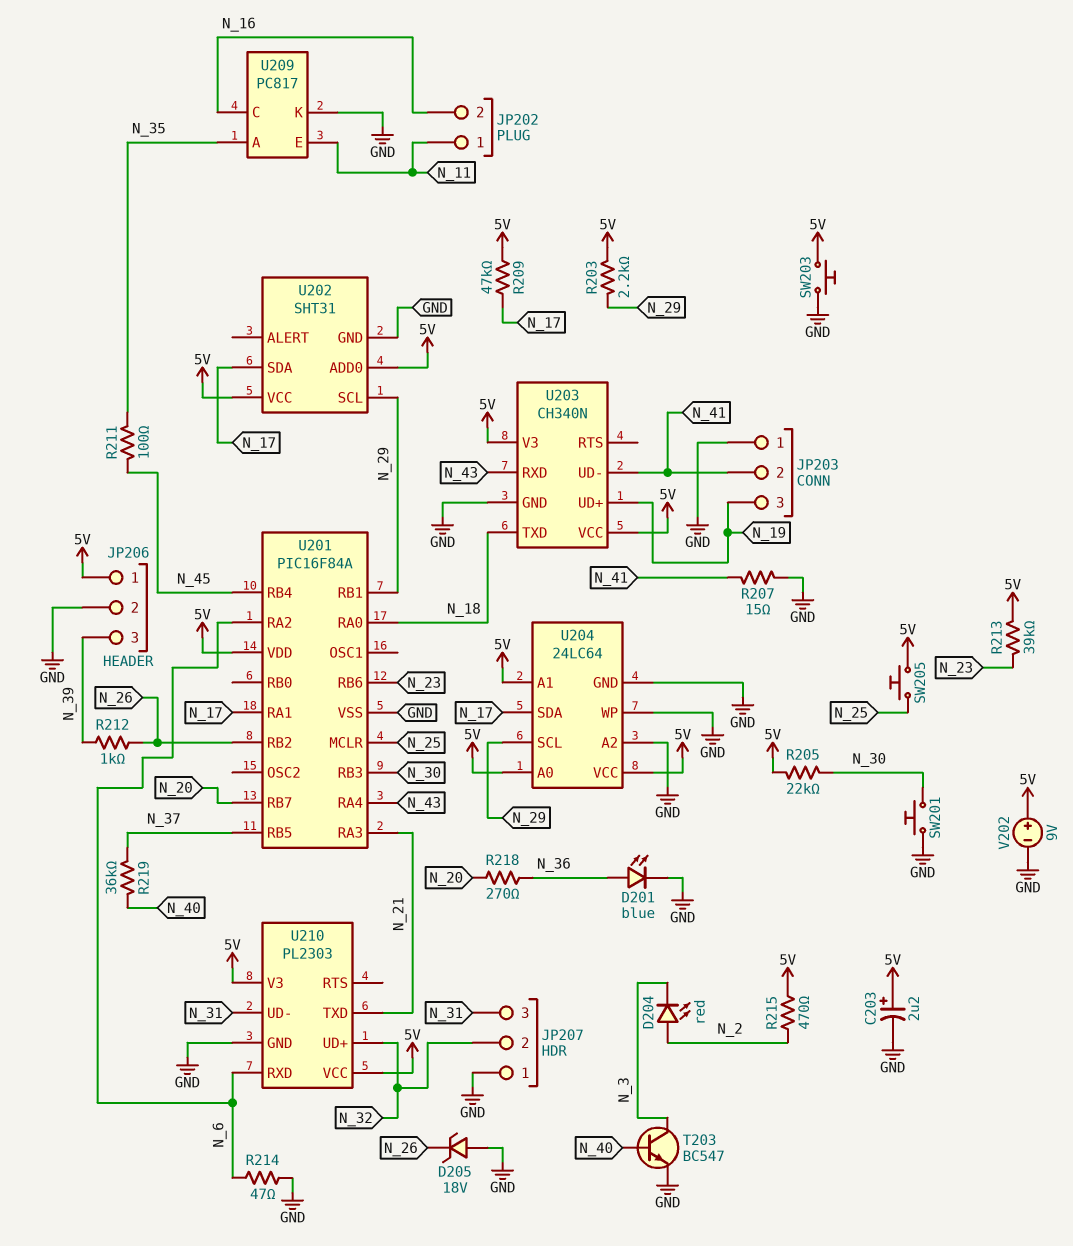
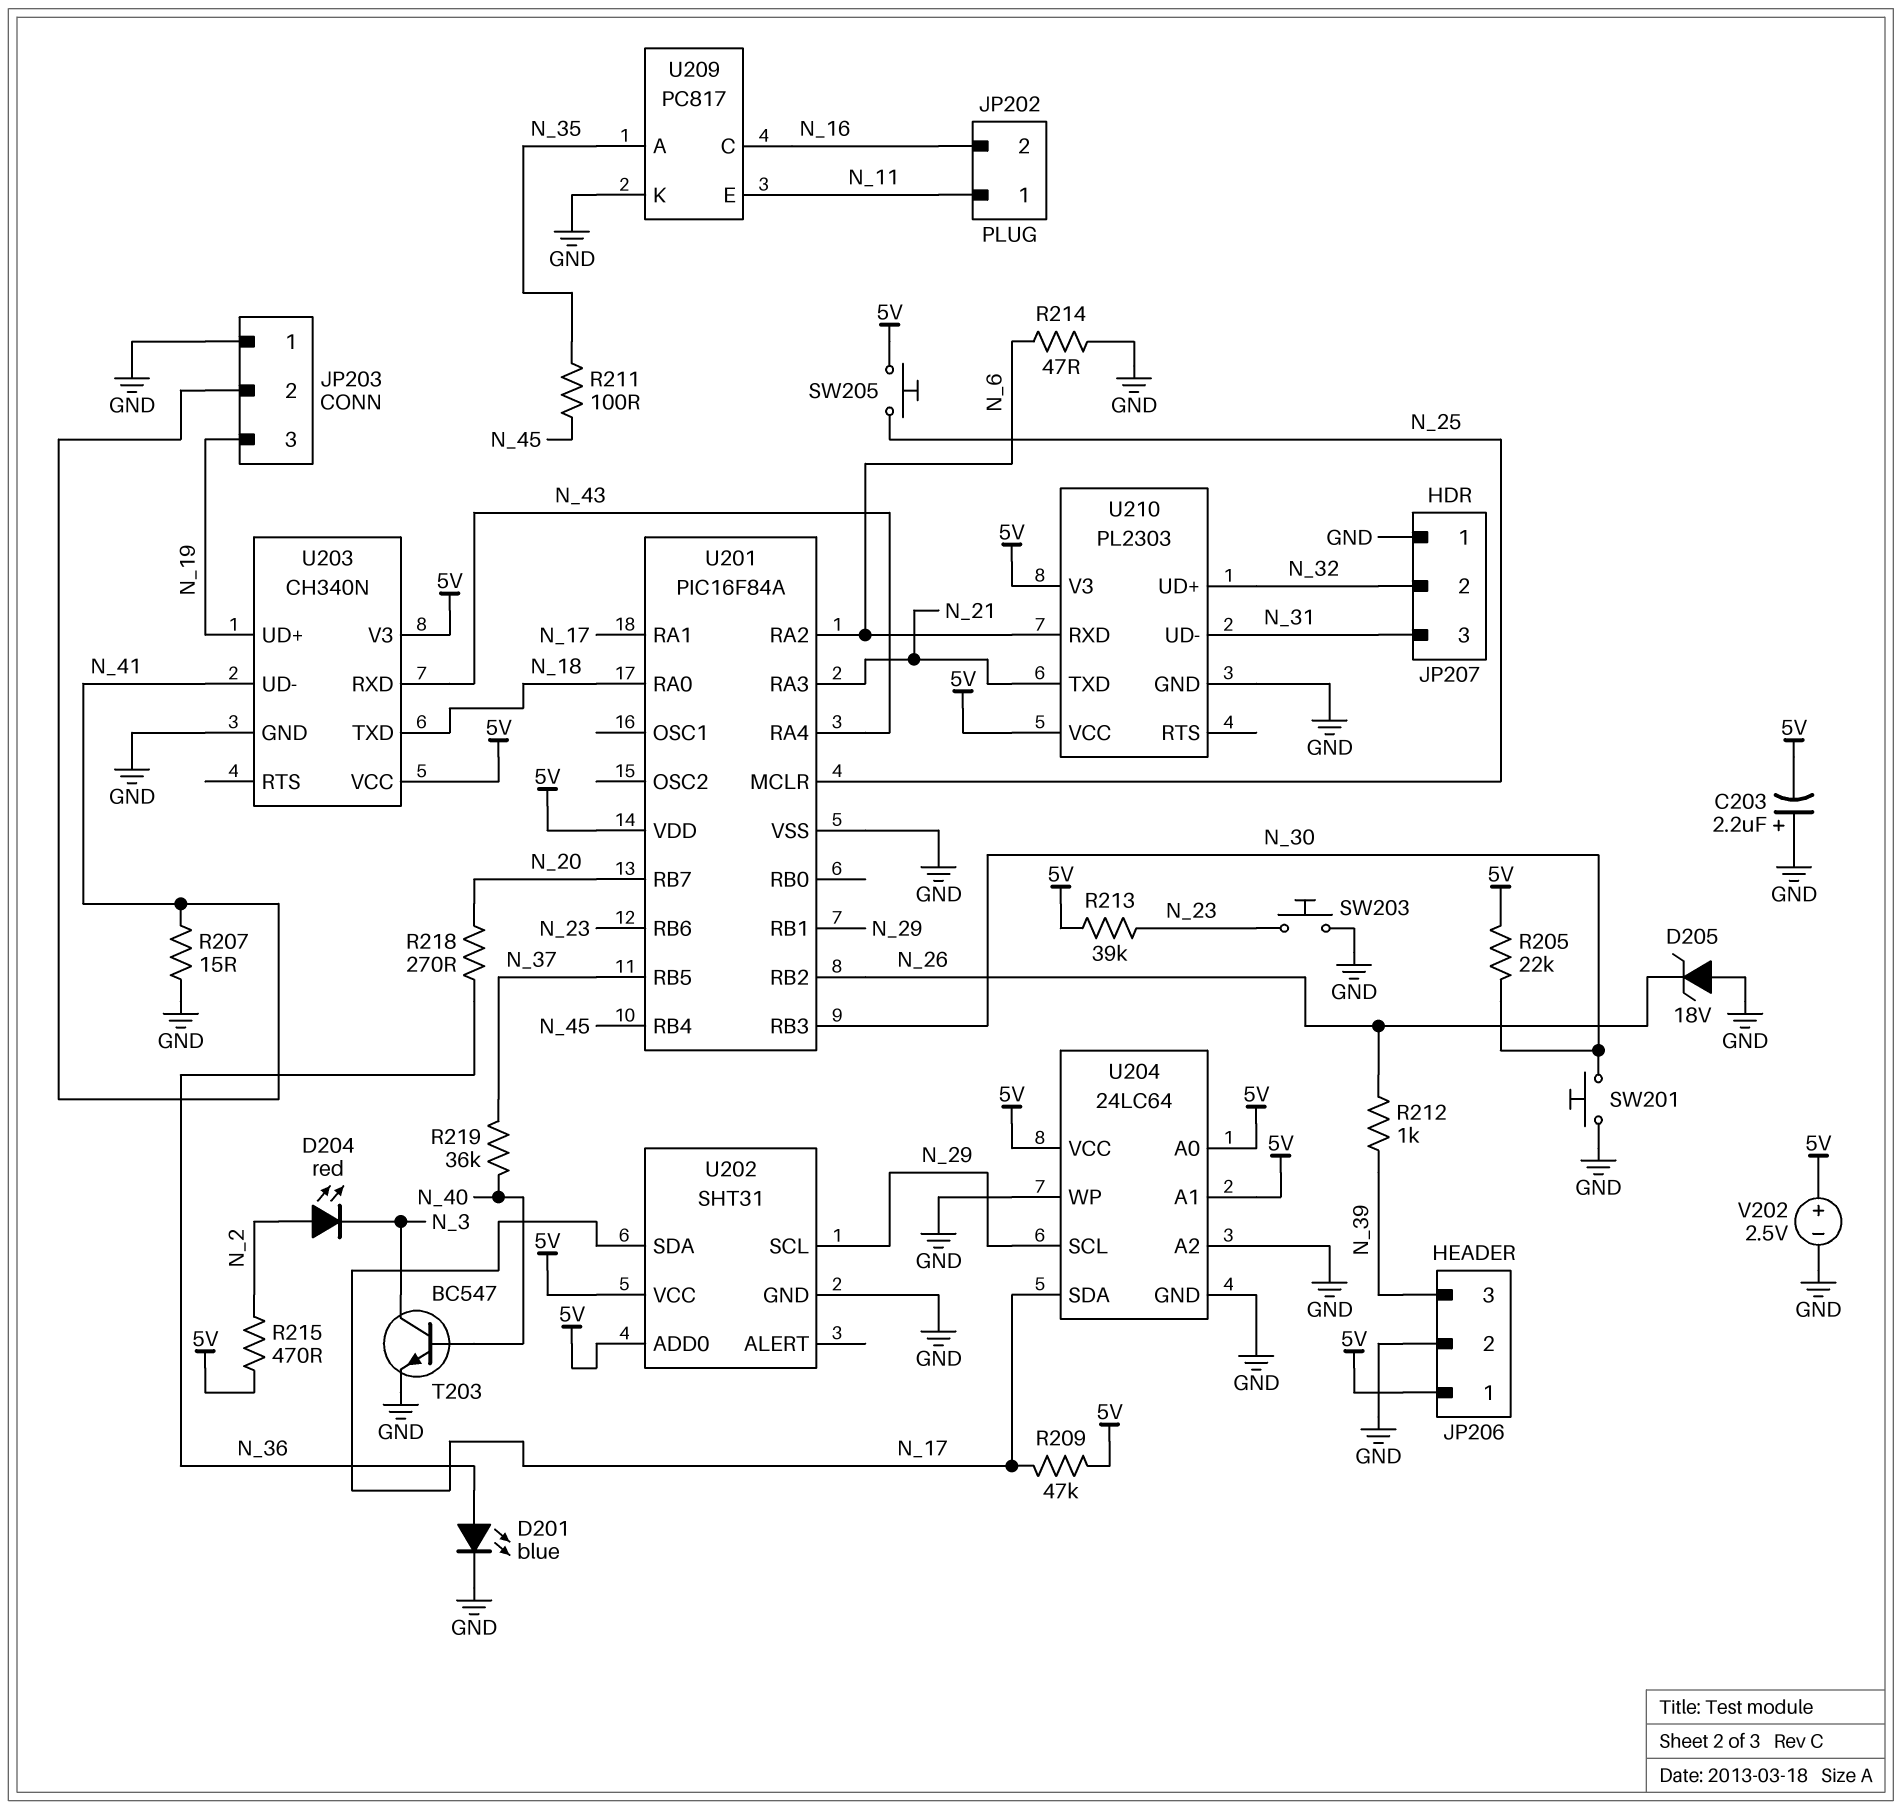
C203: 2.2uF (plus 5V, minus GND) -> 2.2uF (plus GND, minus 5V)
R203: 2.2k (5V, N_29) -> none
SW203: button (5V, GND) -> button (GND, N_23)
V202: 9V (plus 5V, minus GND) -> 2.5V (plus 5V, minus GND)

